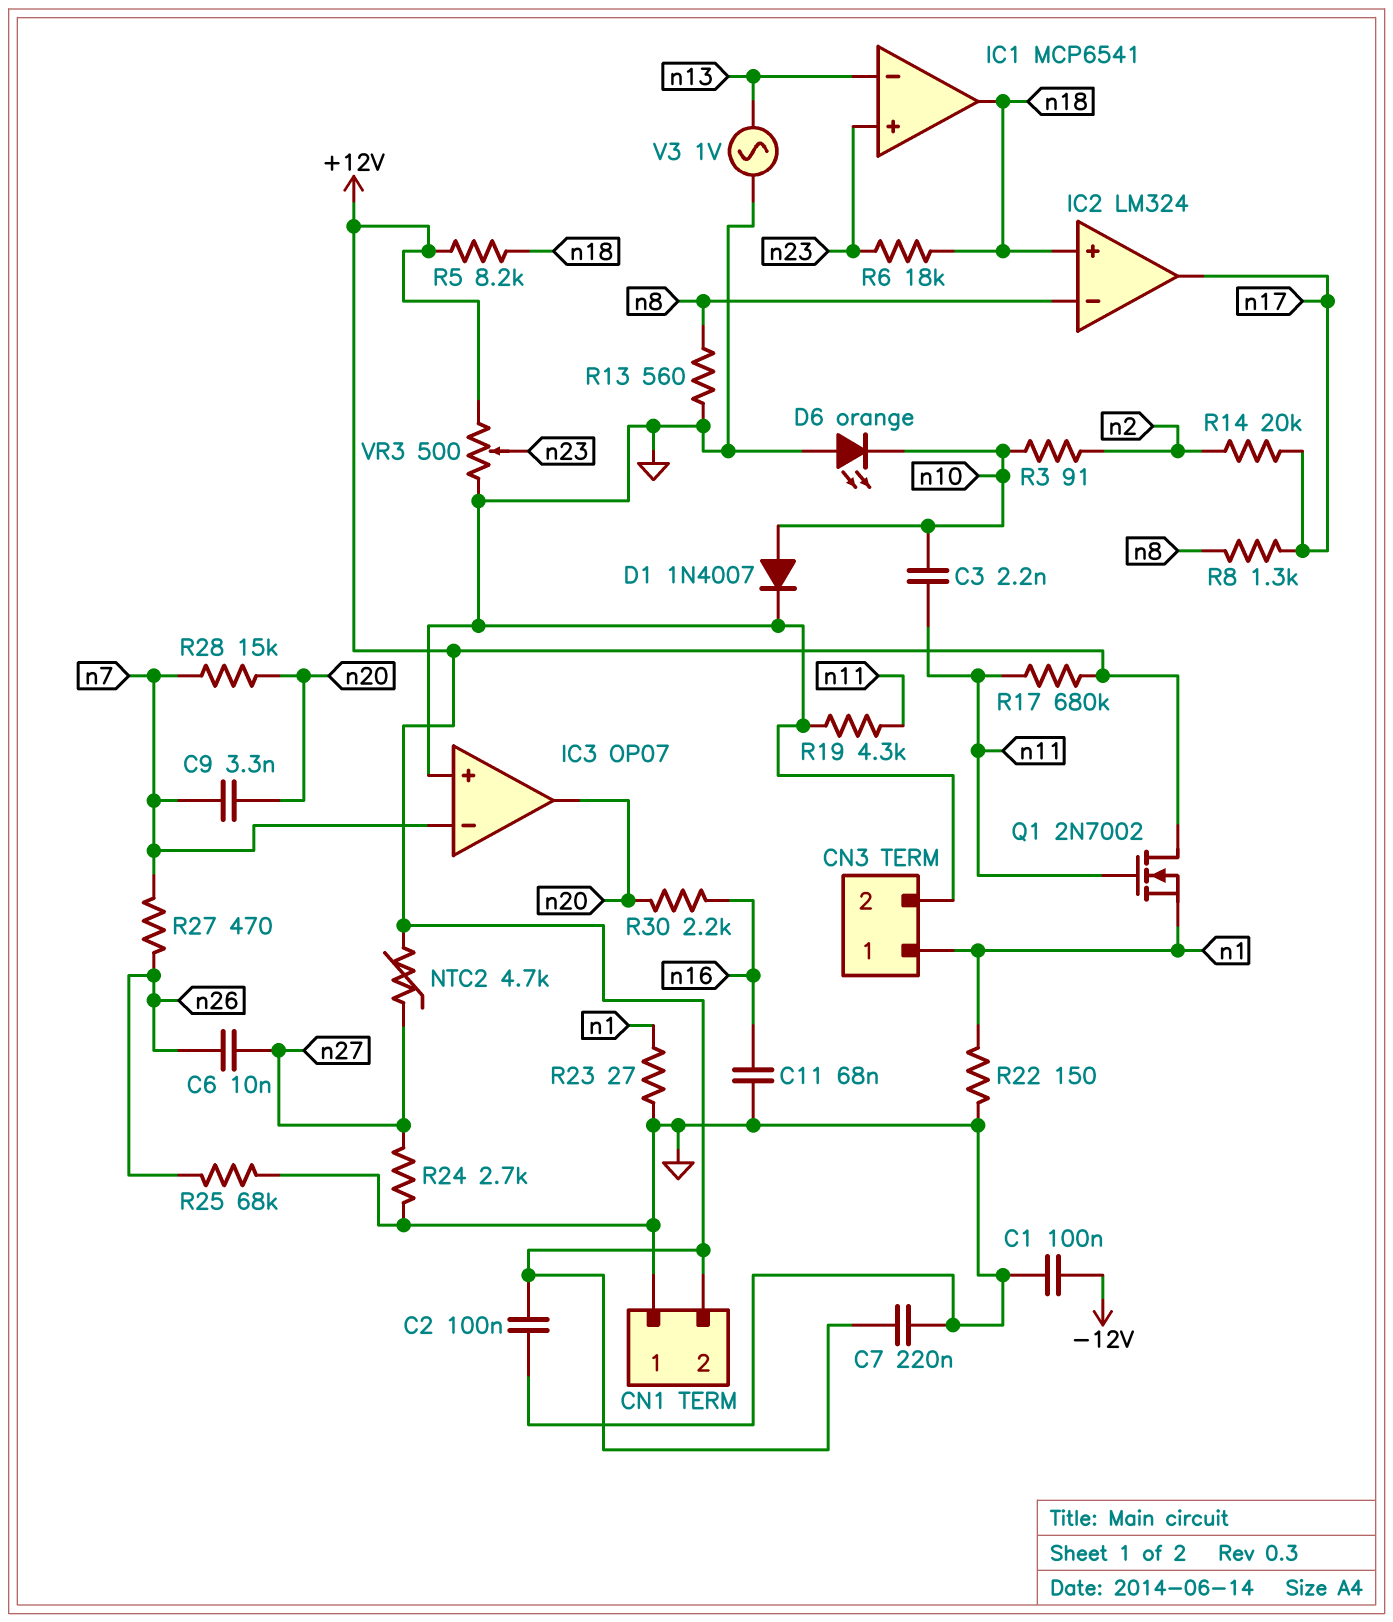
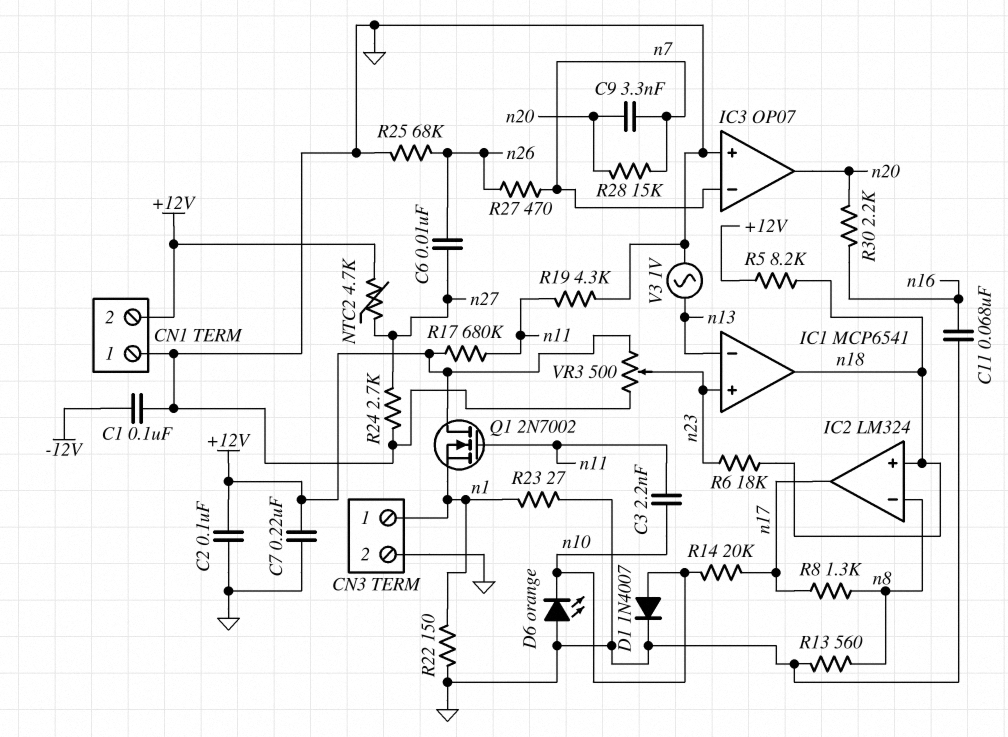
R3: 91 (n2, n10) -> none
R14: 20k (n2, n17) -> 20k (n10, n17)

